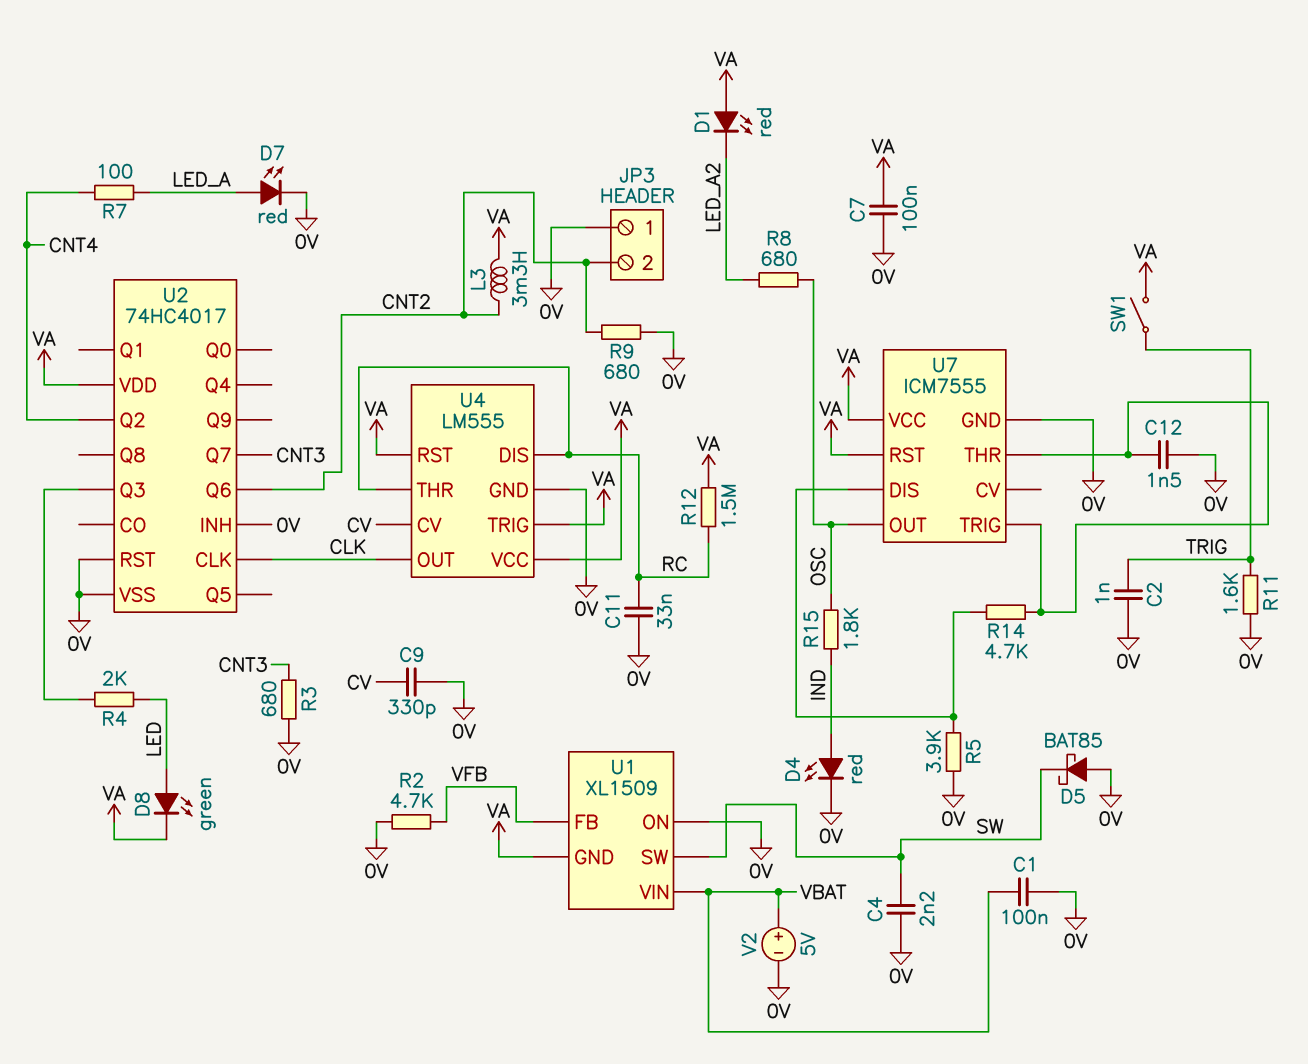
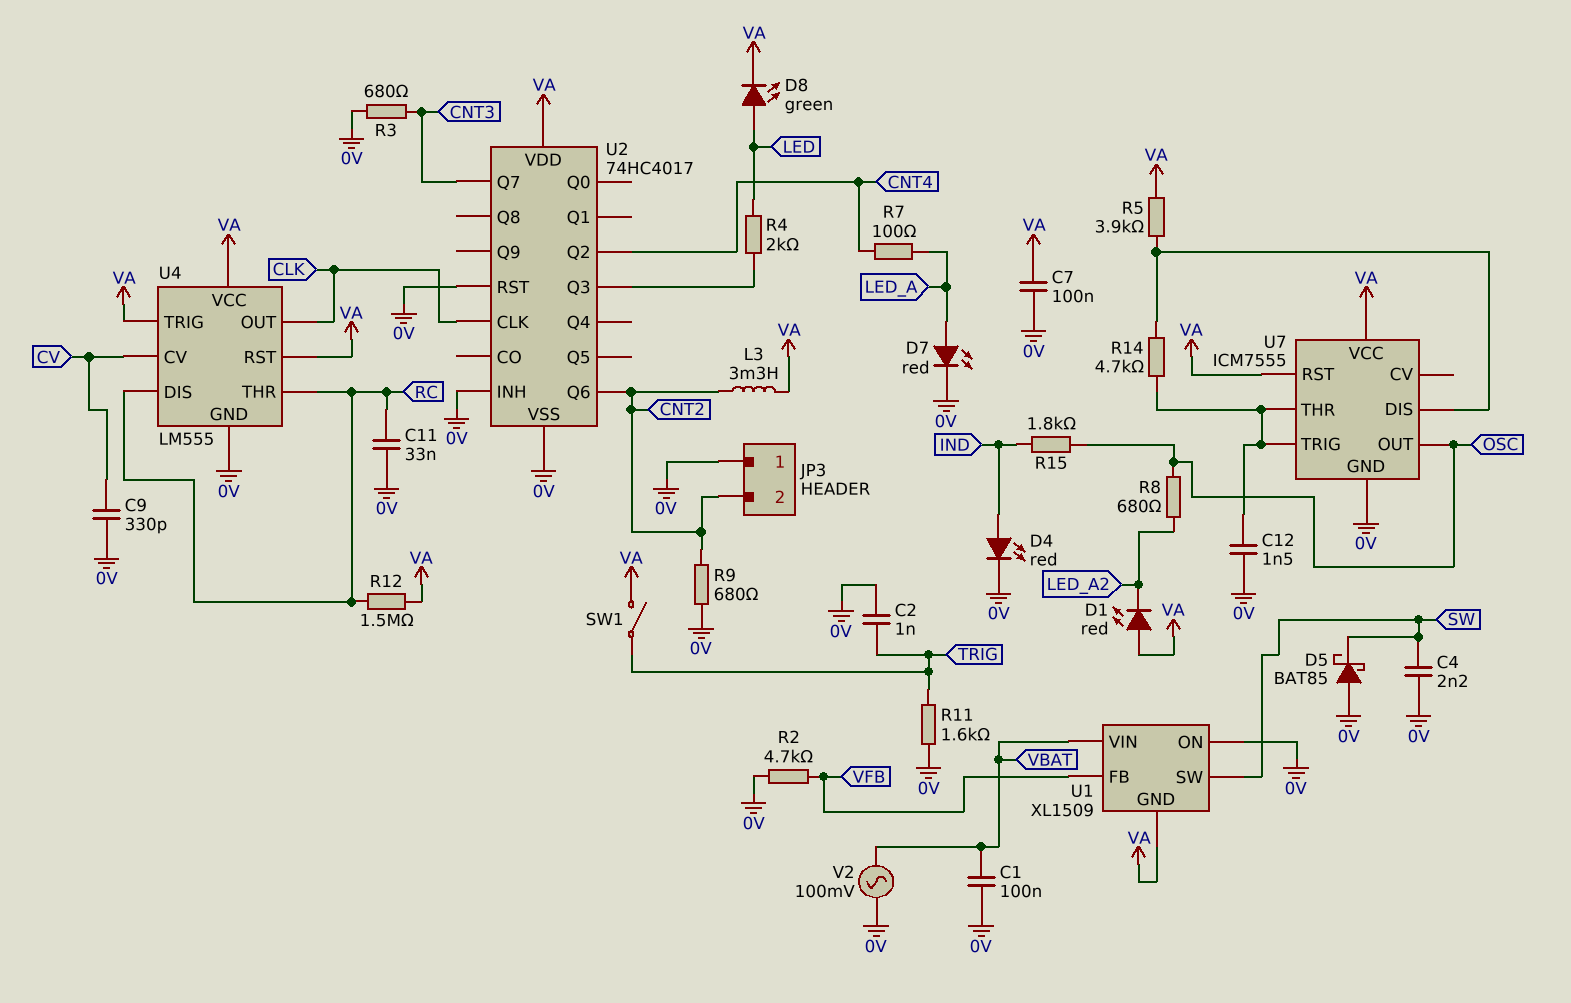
R5: 3.9k (0V, U7/DIS) -> 3.9k (U7/DIS, VA)
V2: 5V (plus VBAT, minus 0V) -> AC 100mV (0V, VBAT)

